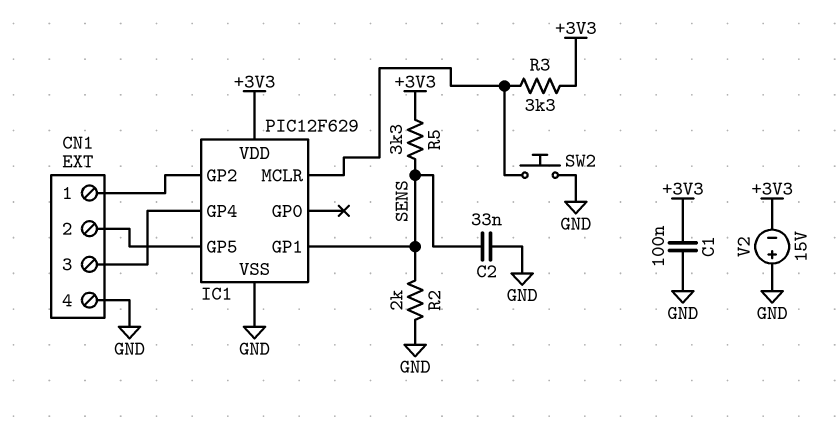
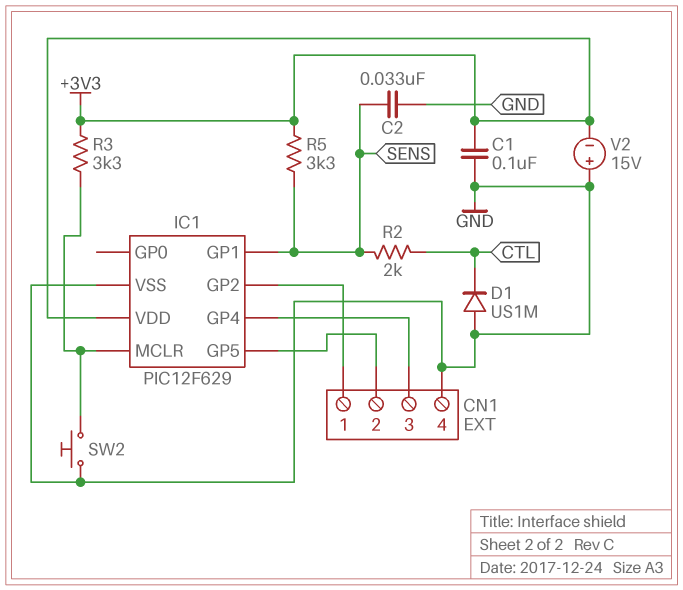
D1: none -> diode US1M (A GND, K CTL)
R2: 2k (GND, SENS) -> 2k (CTL, SENS)

